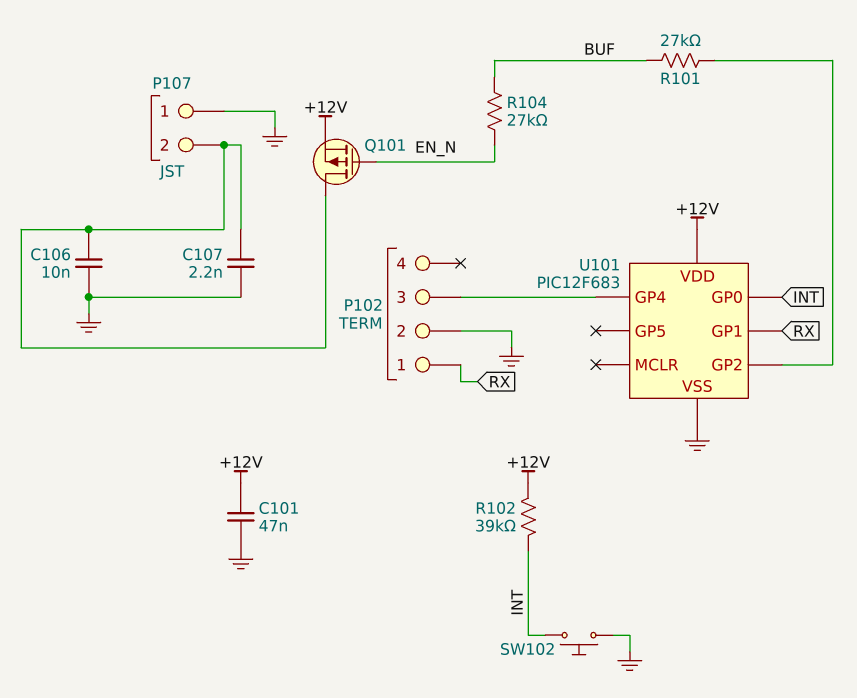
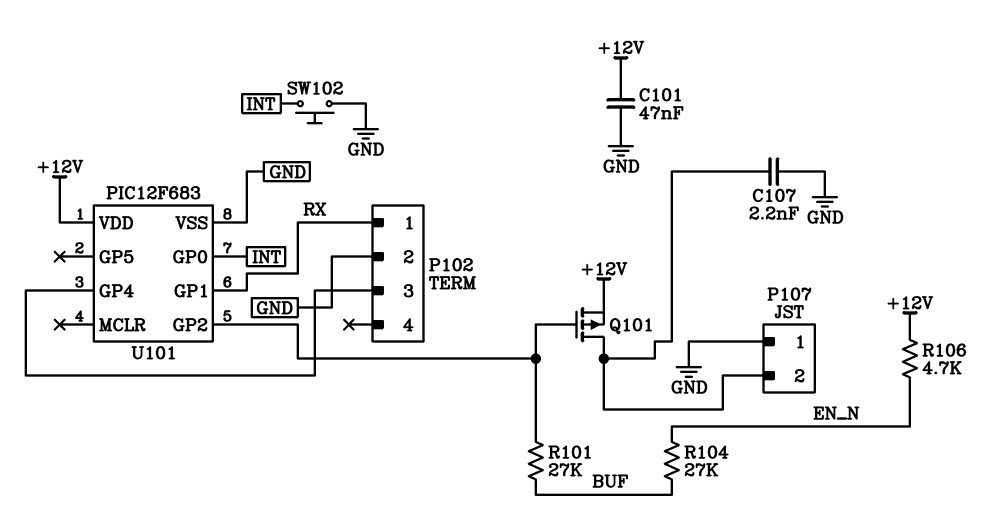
C106: 10nF (GND, P107/2) -> none
Q101: PMOS (G EN_N, D P107/2, S +12V) -> PMOS (G U101/GP2, D P107/2, S +12V)
R102: 39k (+12V, INT) -> none
R106: none -> 4.7k (+12V, EN_N)

